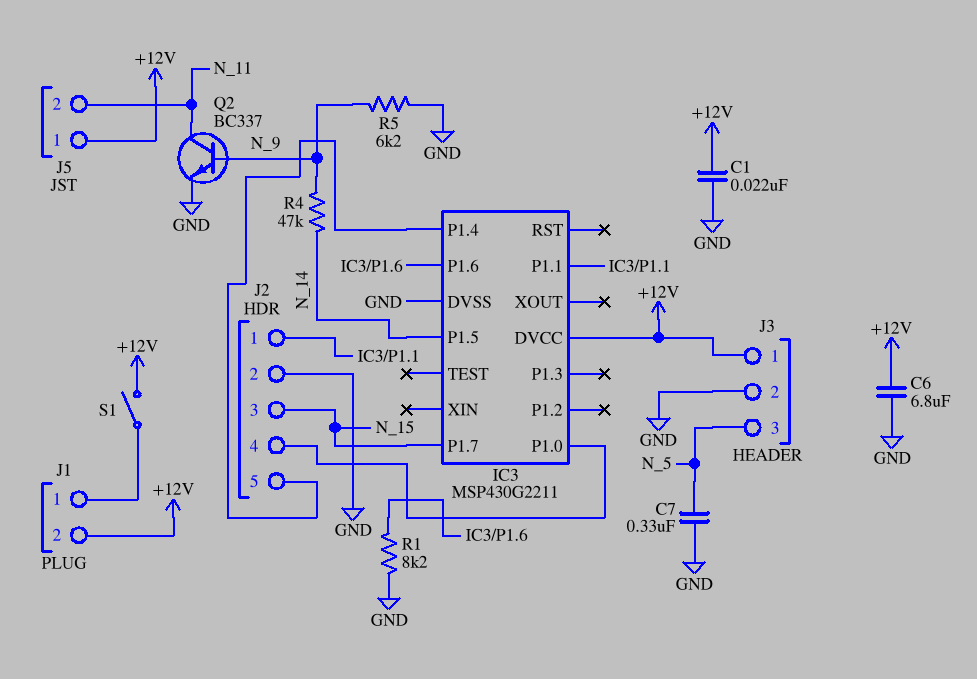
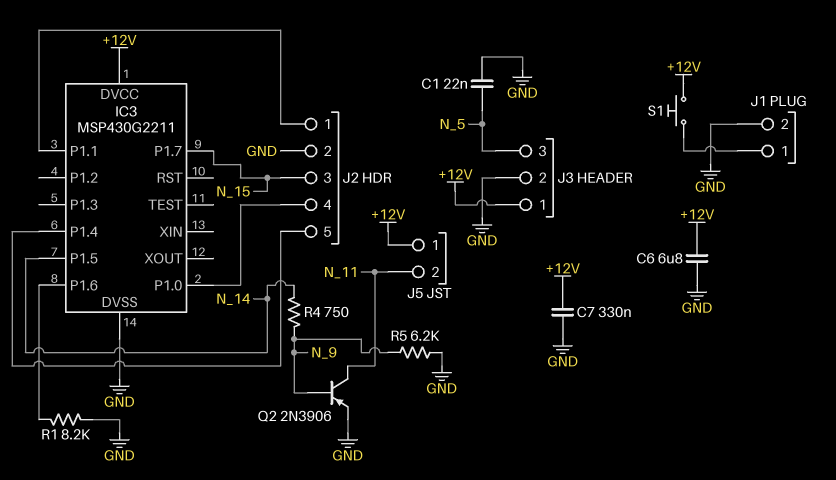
C1: 22nF (+12V, GND) -> 22nF (GND, N_5)
C7: 330nF (GND, N_5) -> 330nF (+12V, GND)
J1 pin 2: +12V -> GND
Q2: NPN BC337 (B N_9, C N_11, E GND) -> PNP 2N3906 (B N_9, C N_11, E GND)
R4: 47k (N_9, N_14) -> 750 (N_9, N_14)
S1: switch (+12V, J1/1) -> button (+12V, J1/1)

